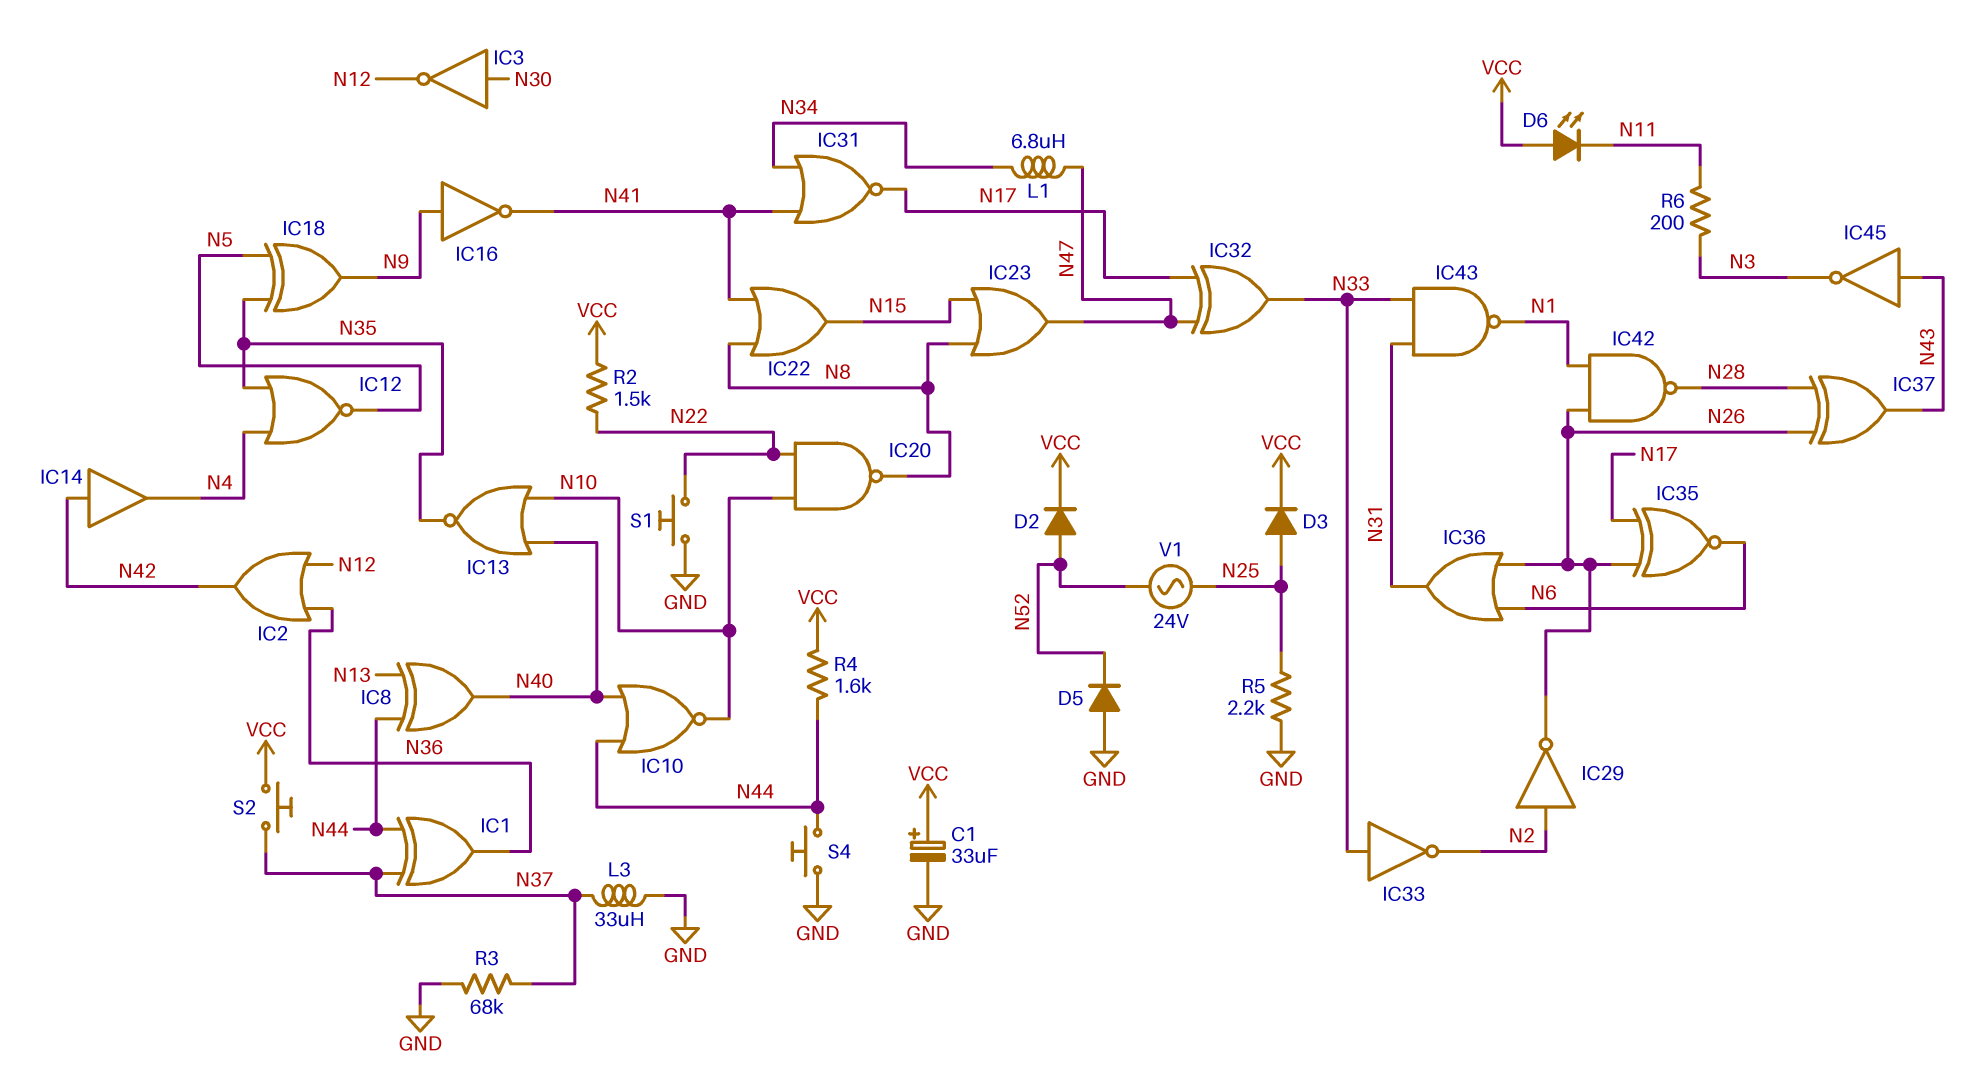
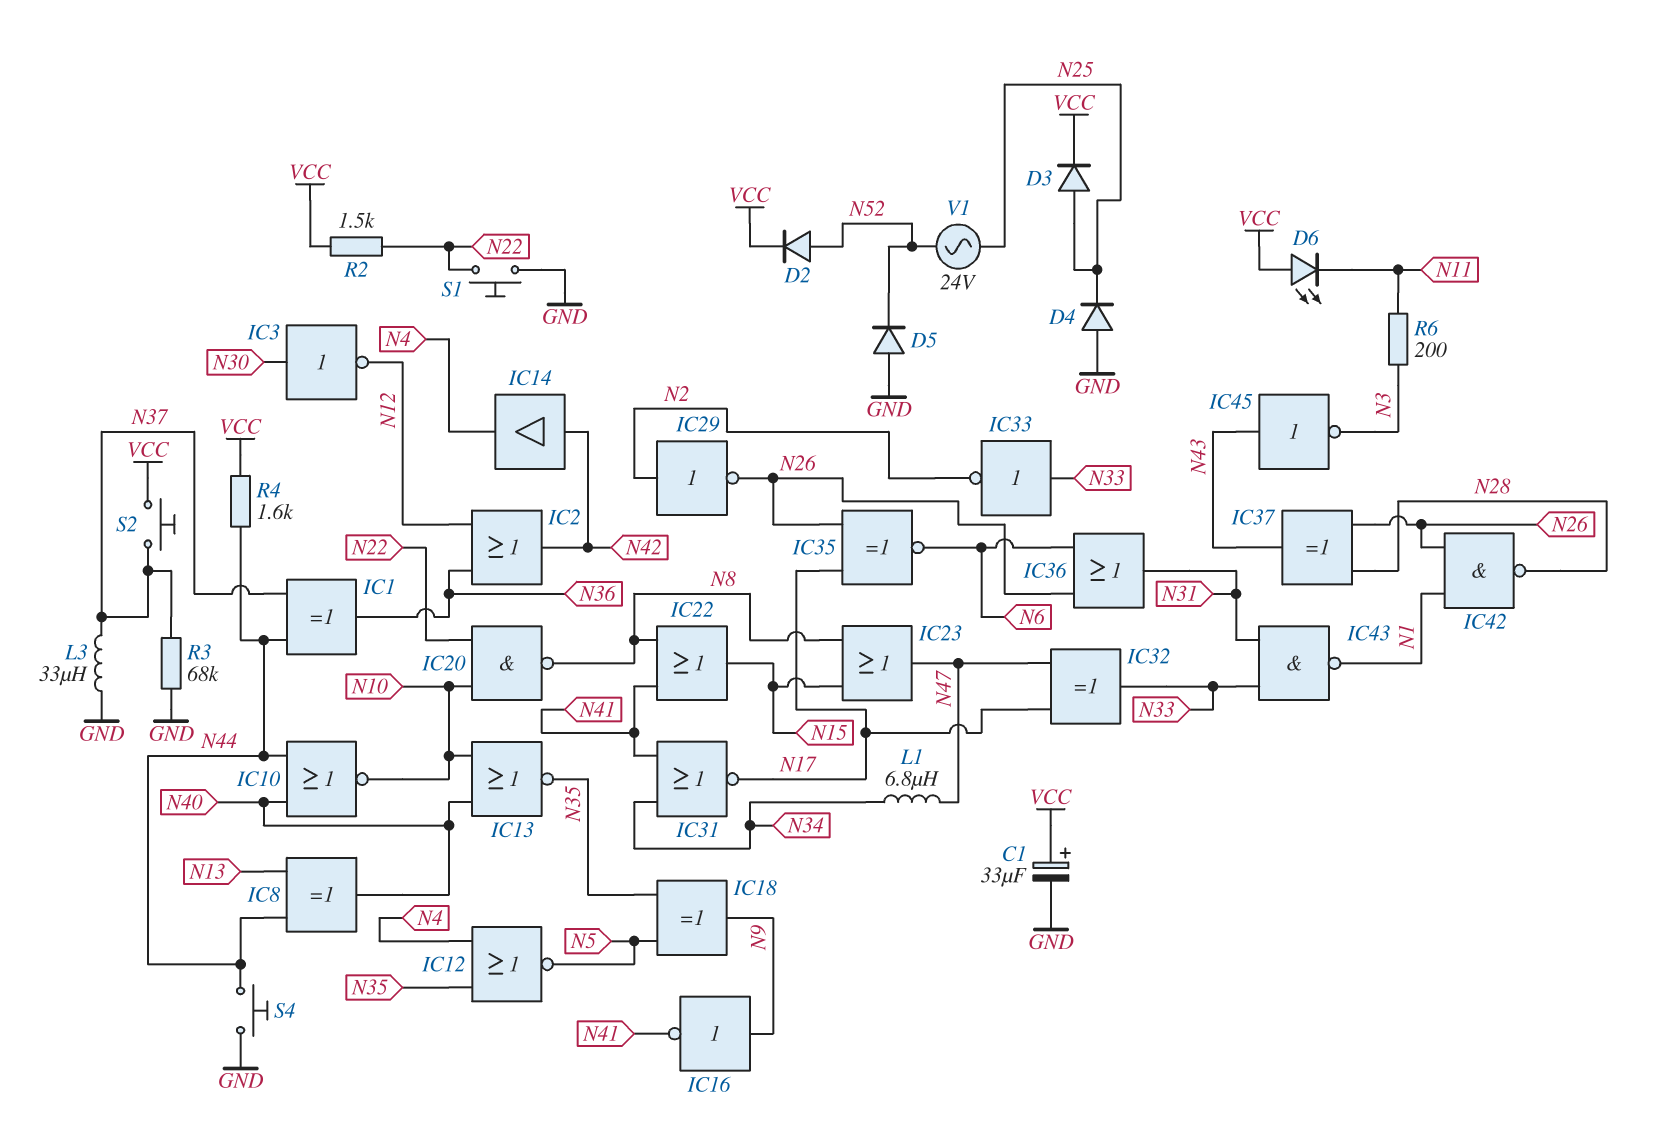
D4: none -> diode (A GND, K N25)
R5: 2.2k (GND, N25) -> none

